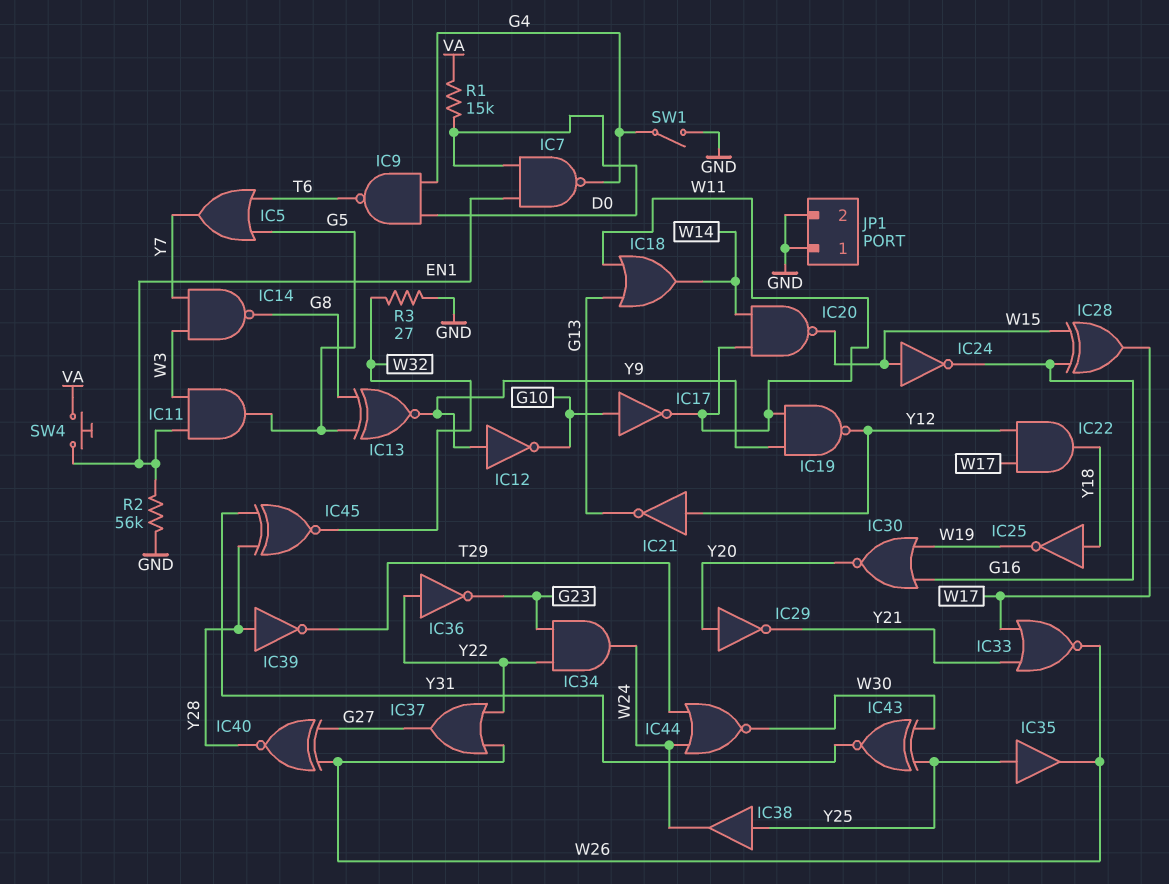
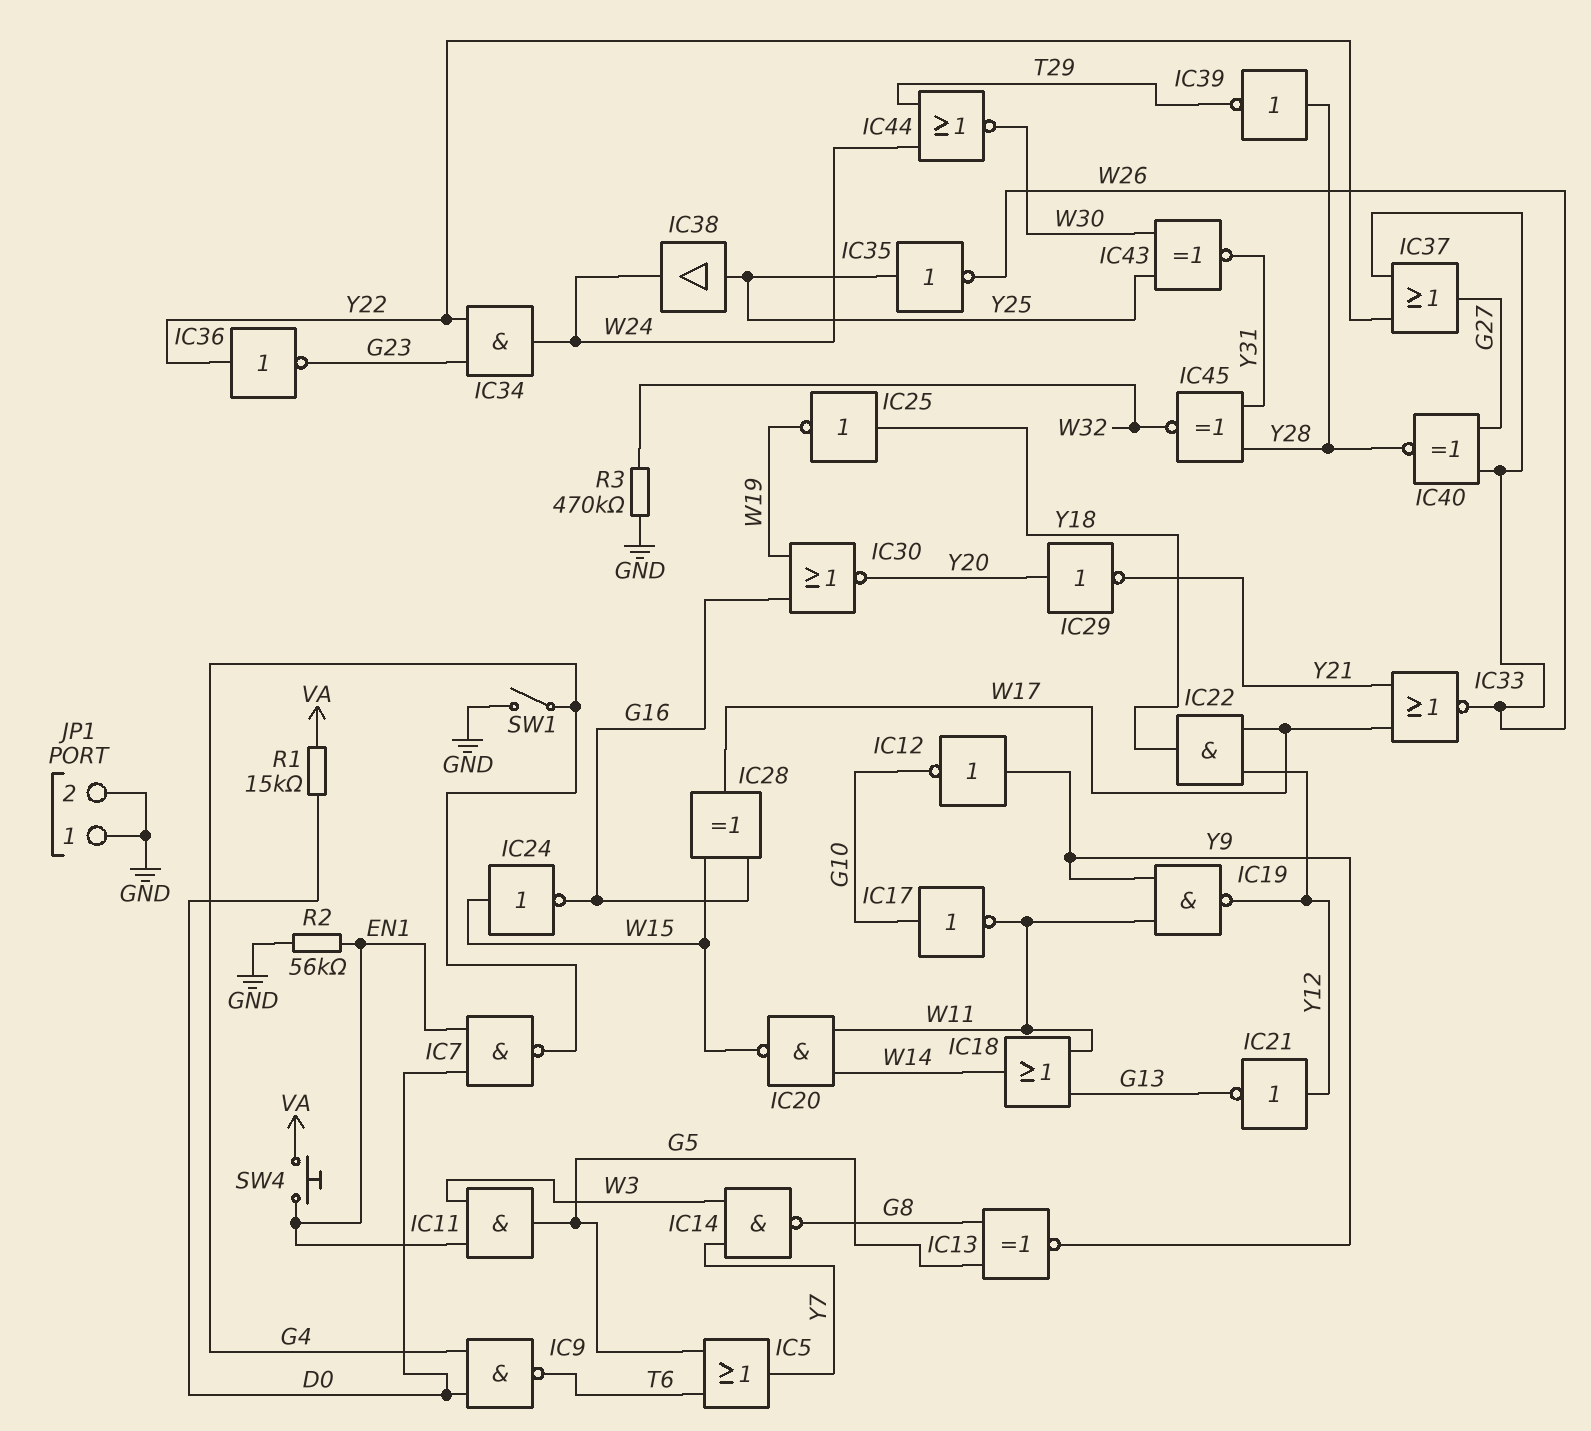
IC35: buffer (in Y25, out W26) -> NOT (in Y25, out W26)
R3: 27 (GND, W32) -> 470k (GND, W32)

